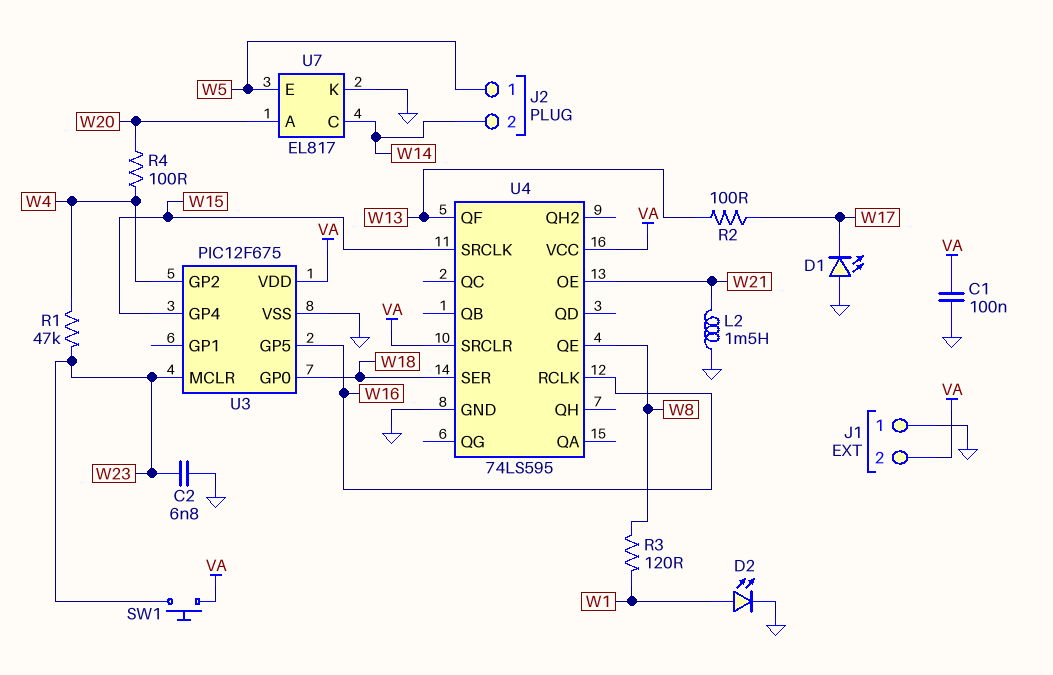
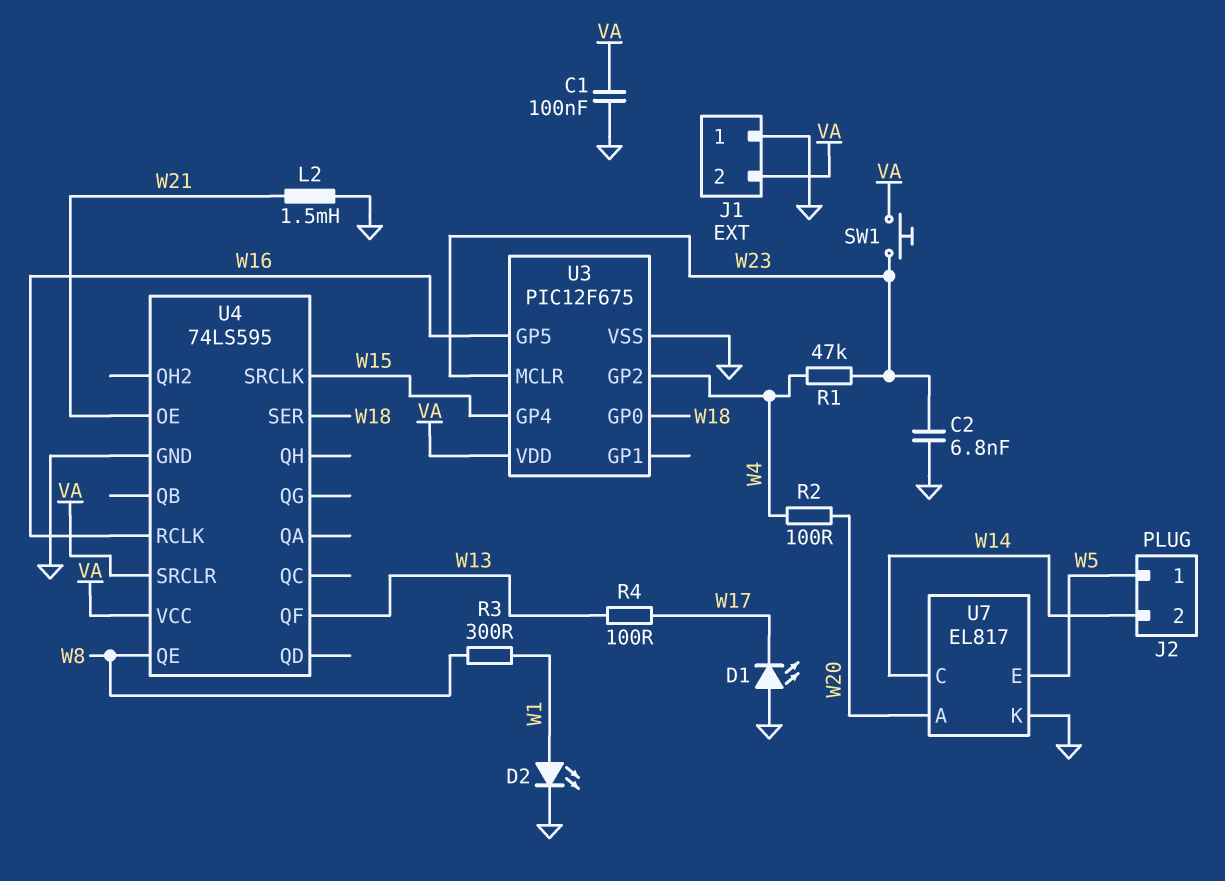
R2: 100 (W13, W17) -> 100 (W4, W20)
R3: 120 (W1, W8) -> 300 (W1, W8)
R4: 100 (W4, W20) -> 100 (W13, W17)

